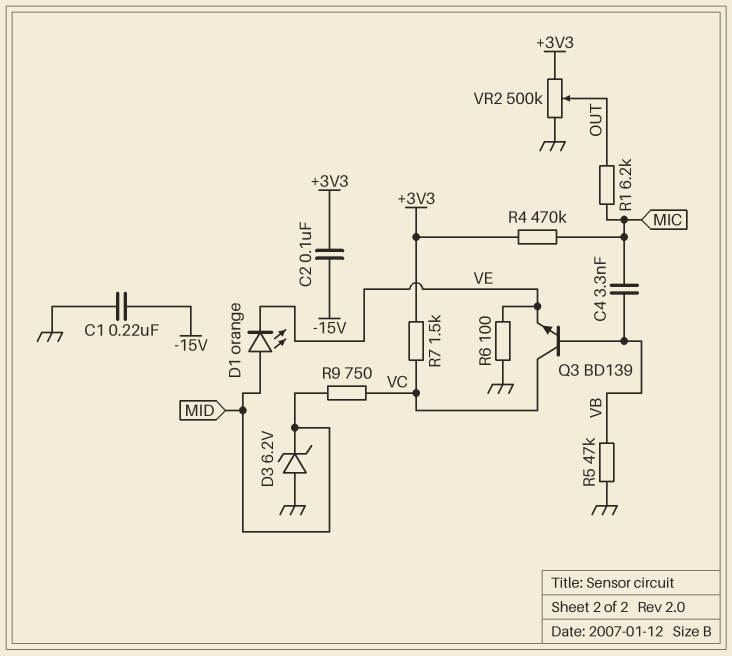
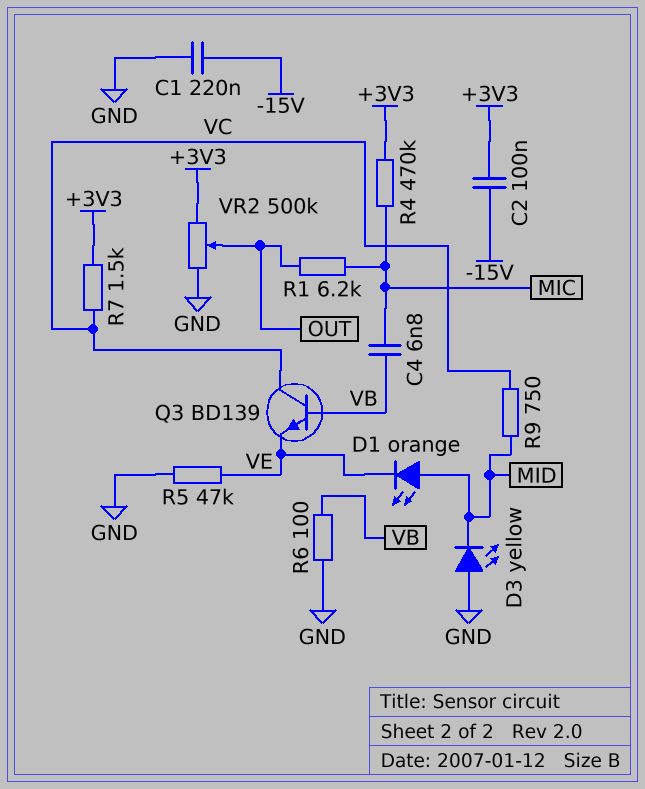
C4: 3.3nF (MIC, VB) -> 6.8nF (MIC, VB)
D3: zener 6.2V (A GND, K MID) -> LED yellow (A GND, K MID)
R5: 47k (GND, VB) -> 47k (GND, VE)
R6: 100 (GND, VE) -> 100 (GND, VB)

